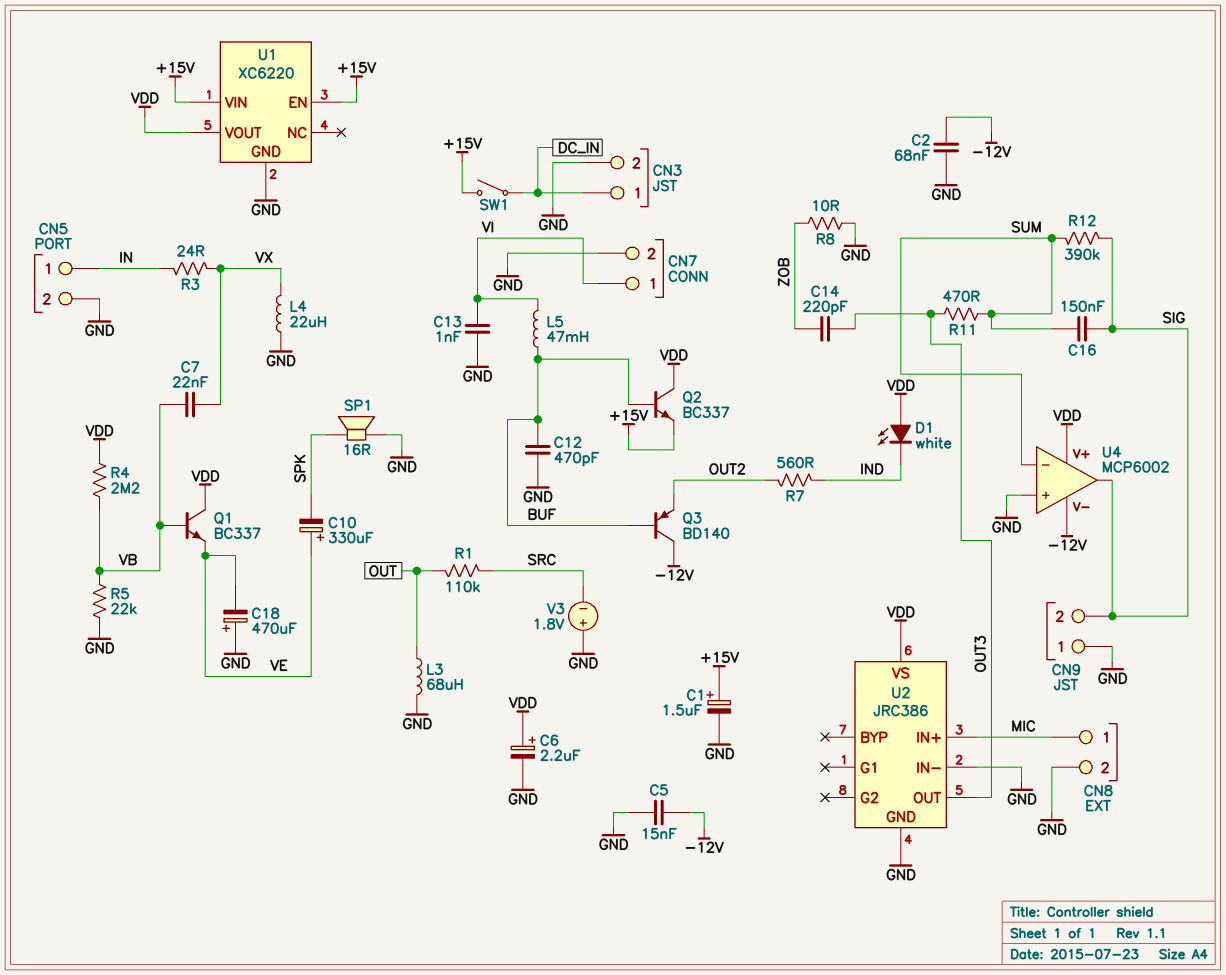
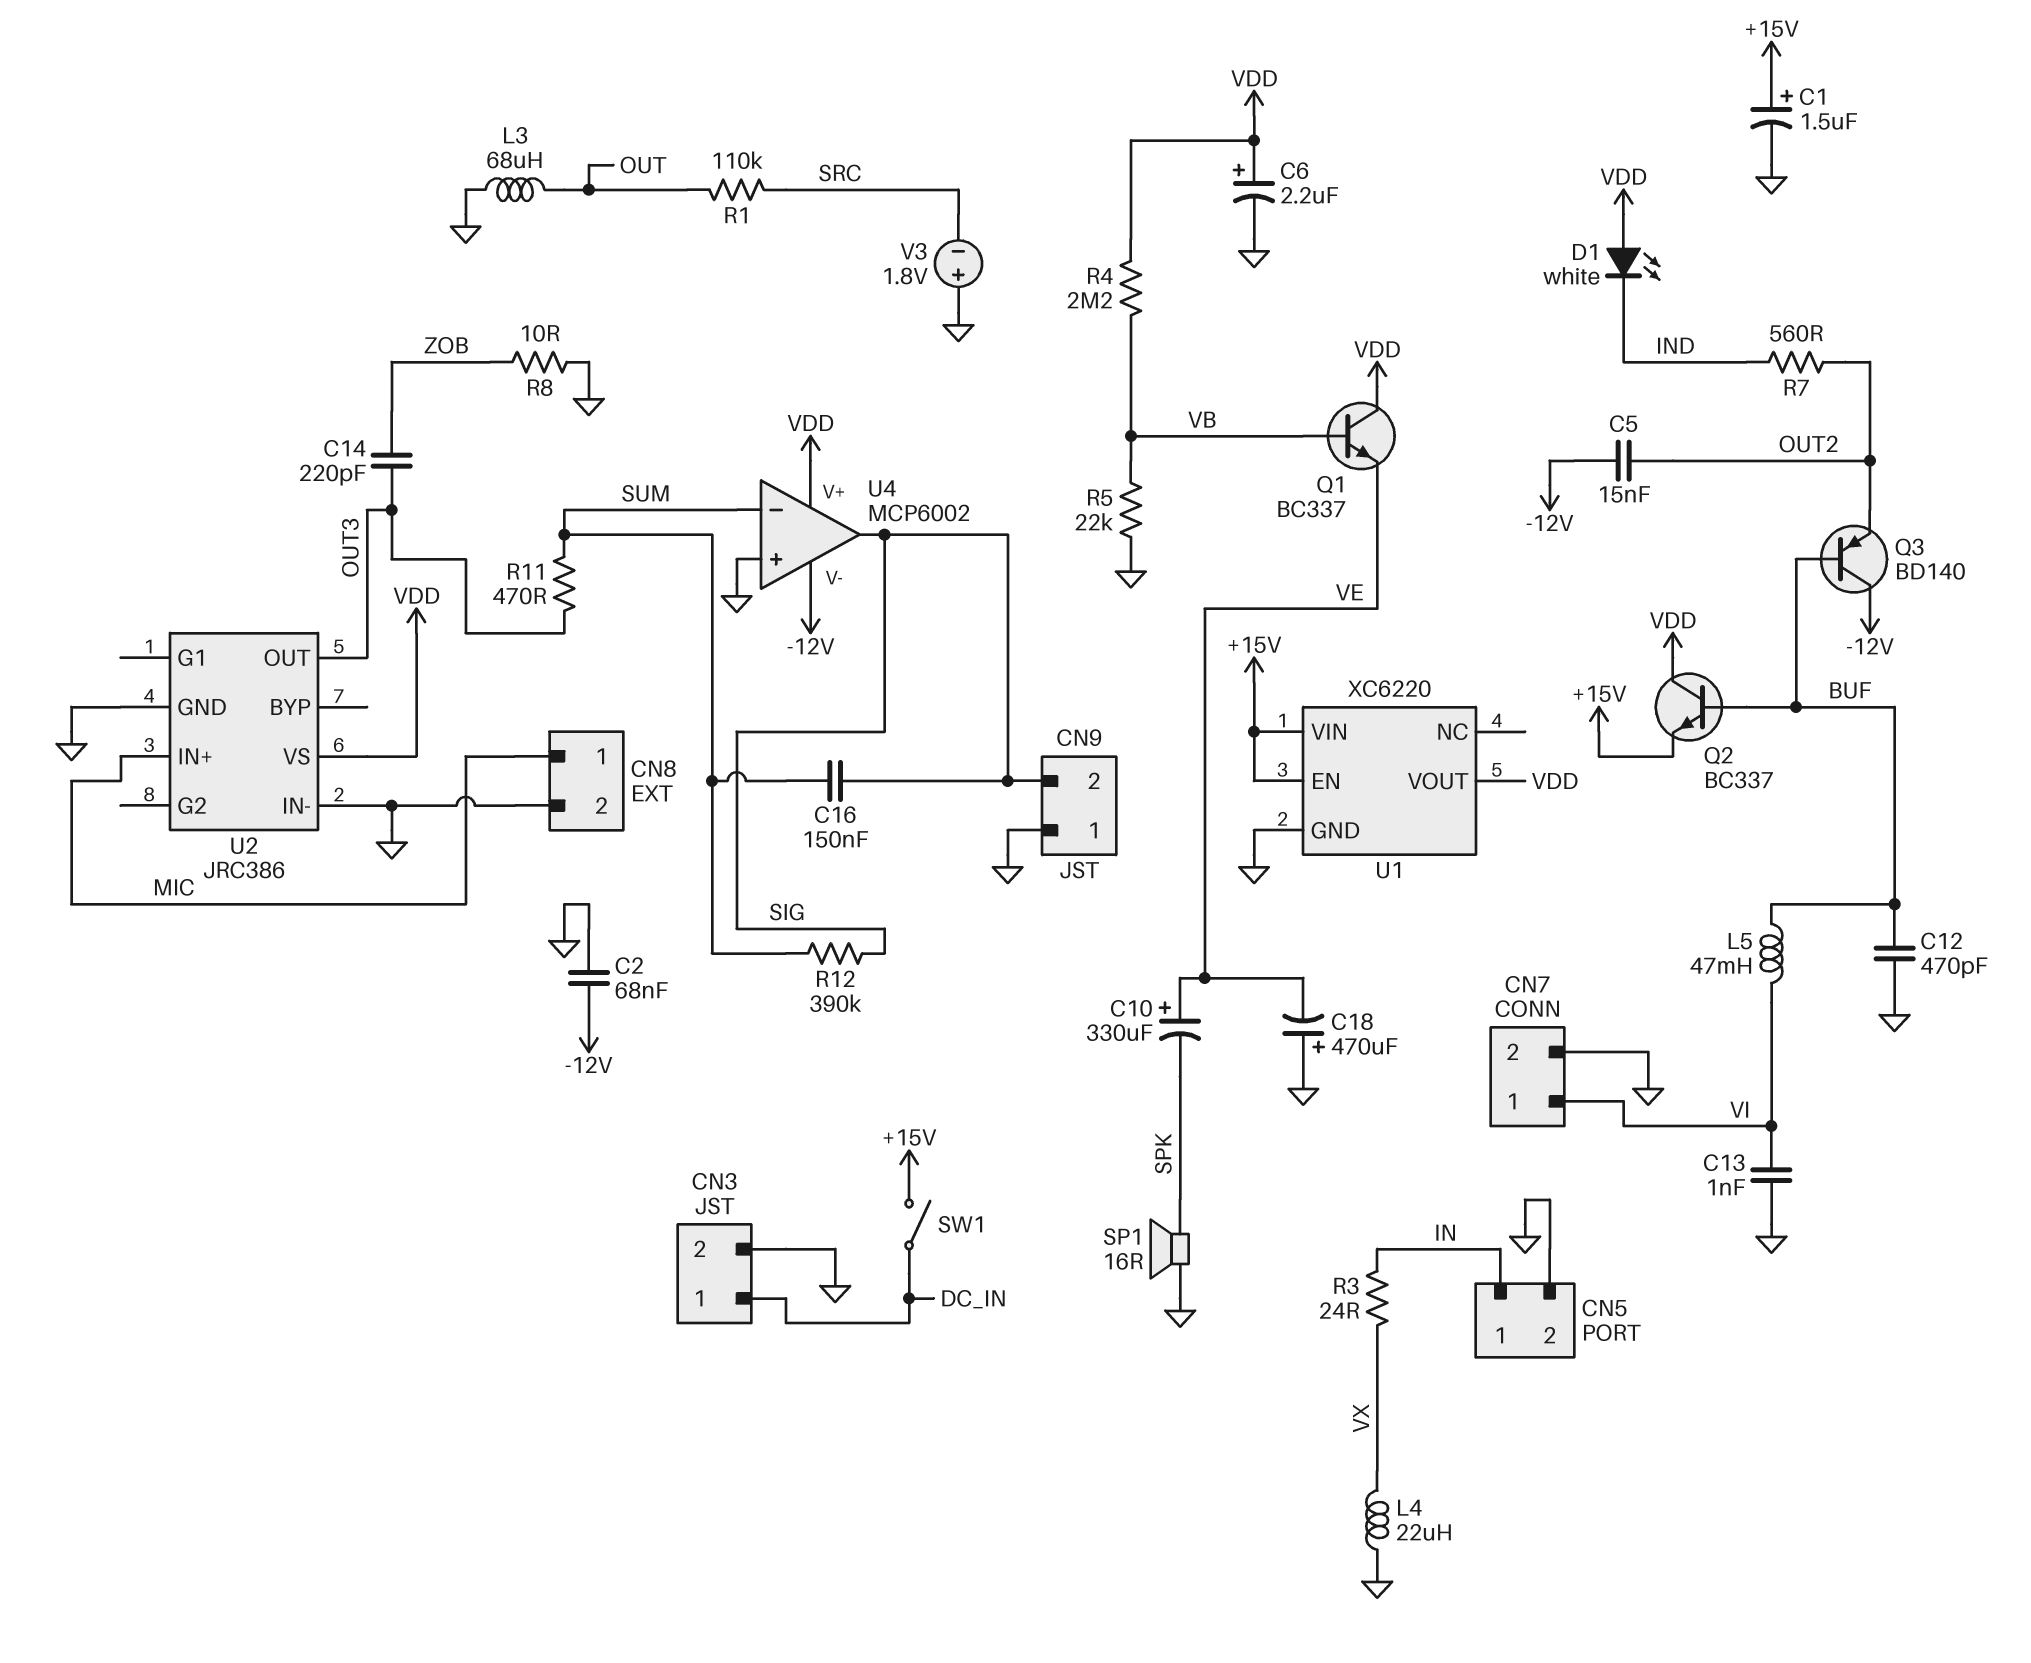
C5: 15nF (-12V, GND) -> 15nF (-12V, OUT2)
C7: 22nF (VB, VX) -> none

